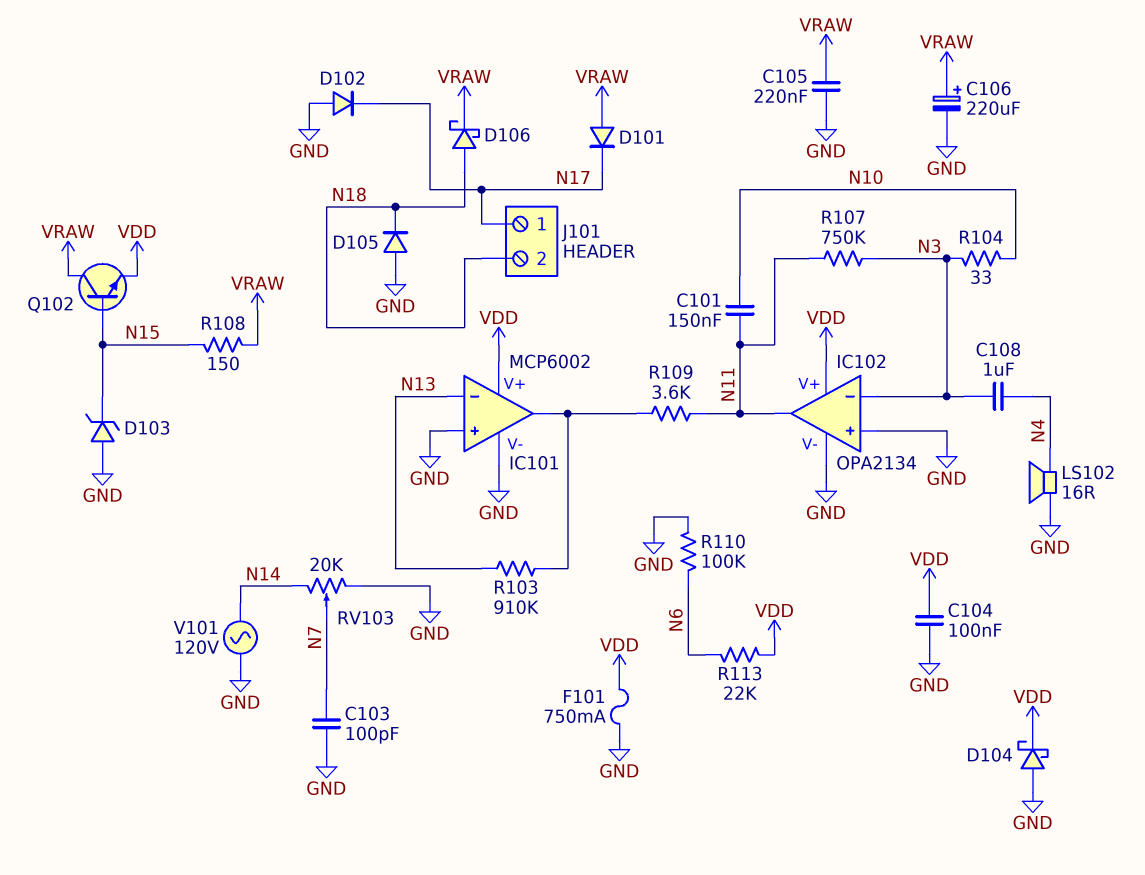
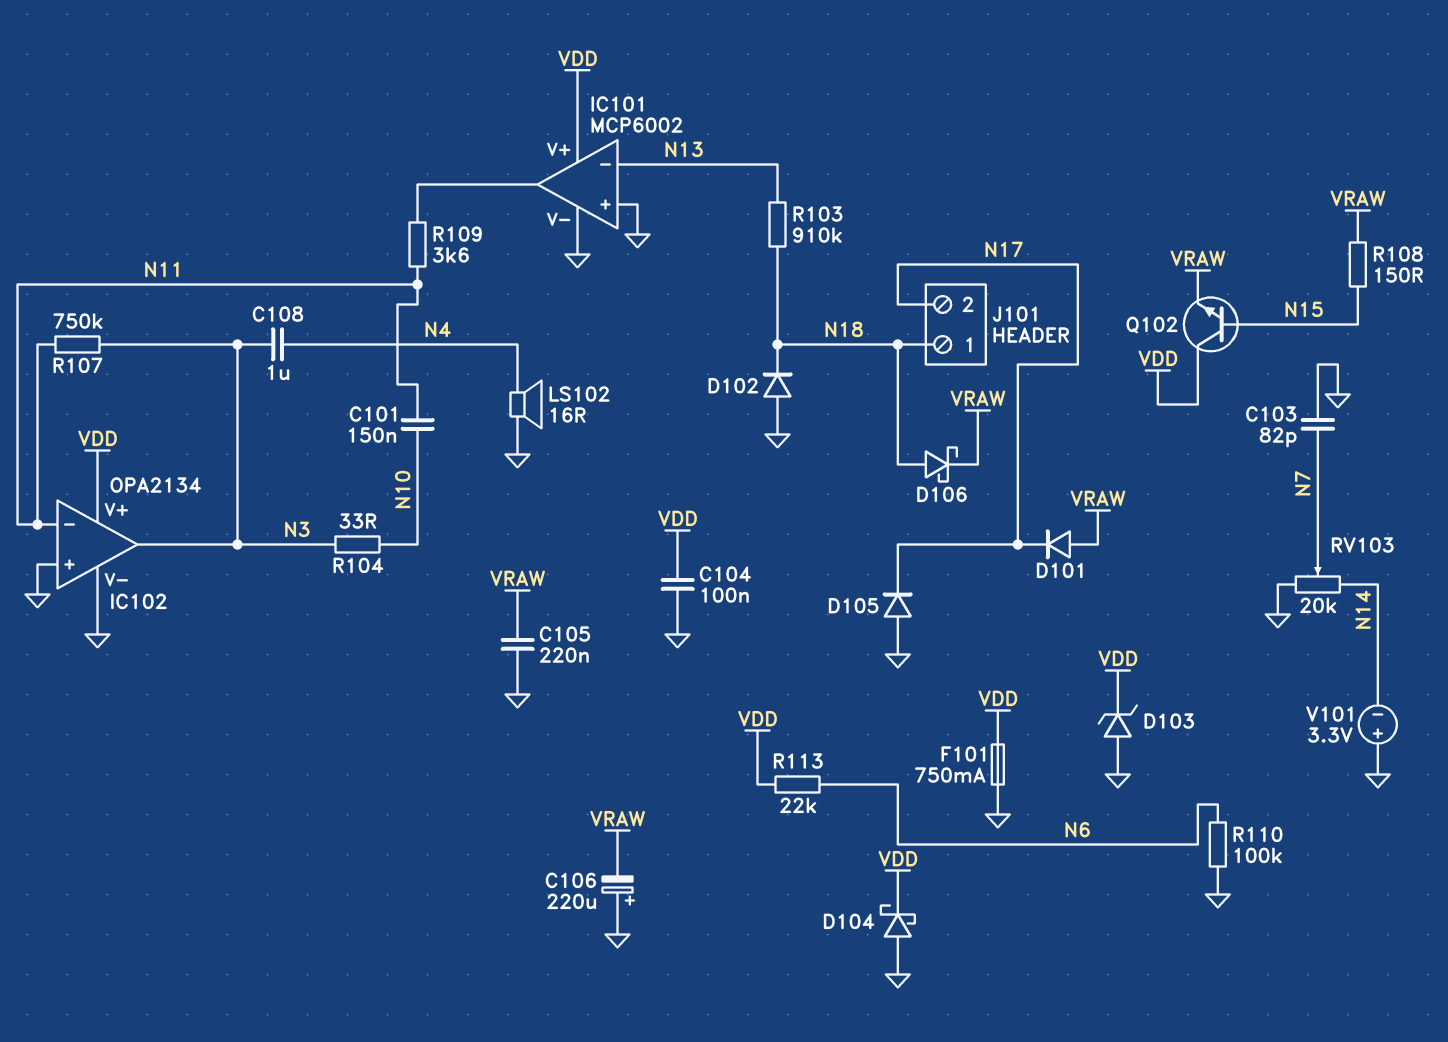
C103: 100pF (GND, N7) -> 82pF (GND, N7)
C106: 220uF (plus VRAW, minus GND) -> 220uF (plus GND, minus VRAW)
D102: diode (A GND, K N17) -> diode (A GND, K N18)
D103: zener (A GND, K N15) -> zener (A GND, K VDD)
D105: diode (A GND, K N18) -> diode (A GND, K N17)
IC102 pin in-: N3 -> N11
IC102 pin out: N11 -> N3
J101 pin 1: N17 -> N18
J101 pin 2: N18 -> N17
Q102: NPN (B N15, C VRAW, E VDD) -> NPN (B N15, C VDD, E VRAW)
R103: 910k (IC101/out, N13) -> 910k (N13, N18)
V101: AC 120V (GND, N14) -> 3.3V (plus GND, minus N14)

